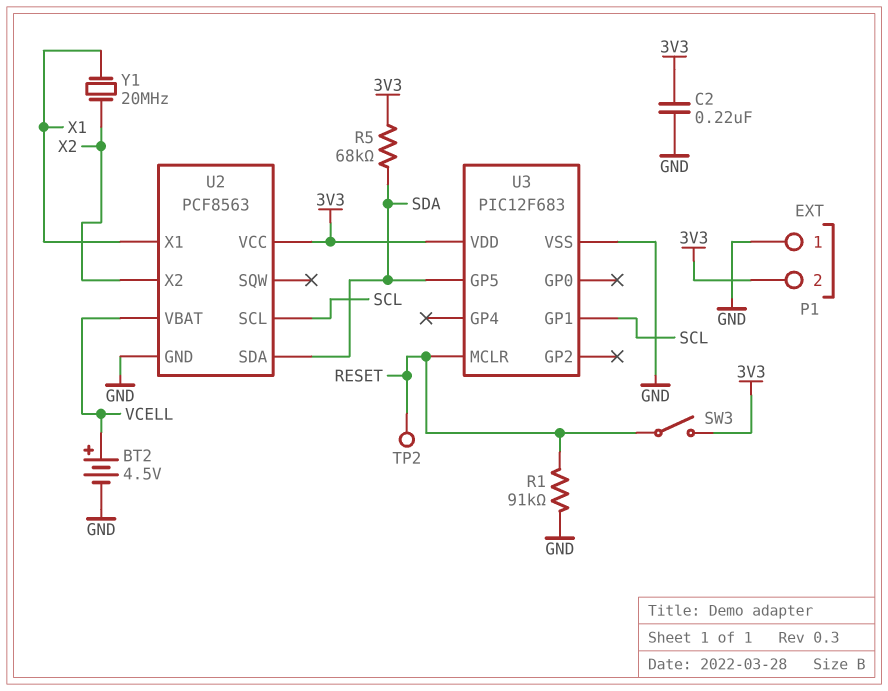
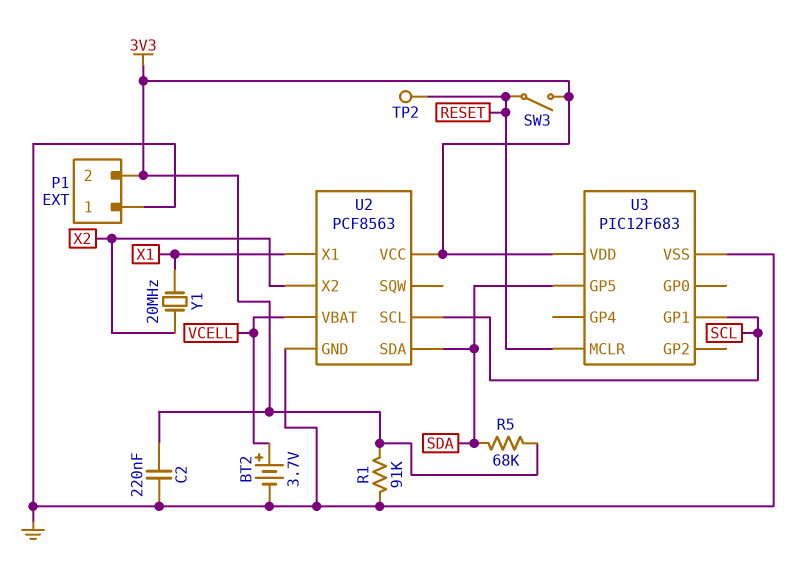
BT2: 4.5V (plus VCELL, minus GND) -> 3.7V (plus VCELL, minus GND)
R1: 91k (GND, RESET) -> 91k (3V3, GND)

